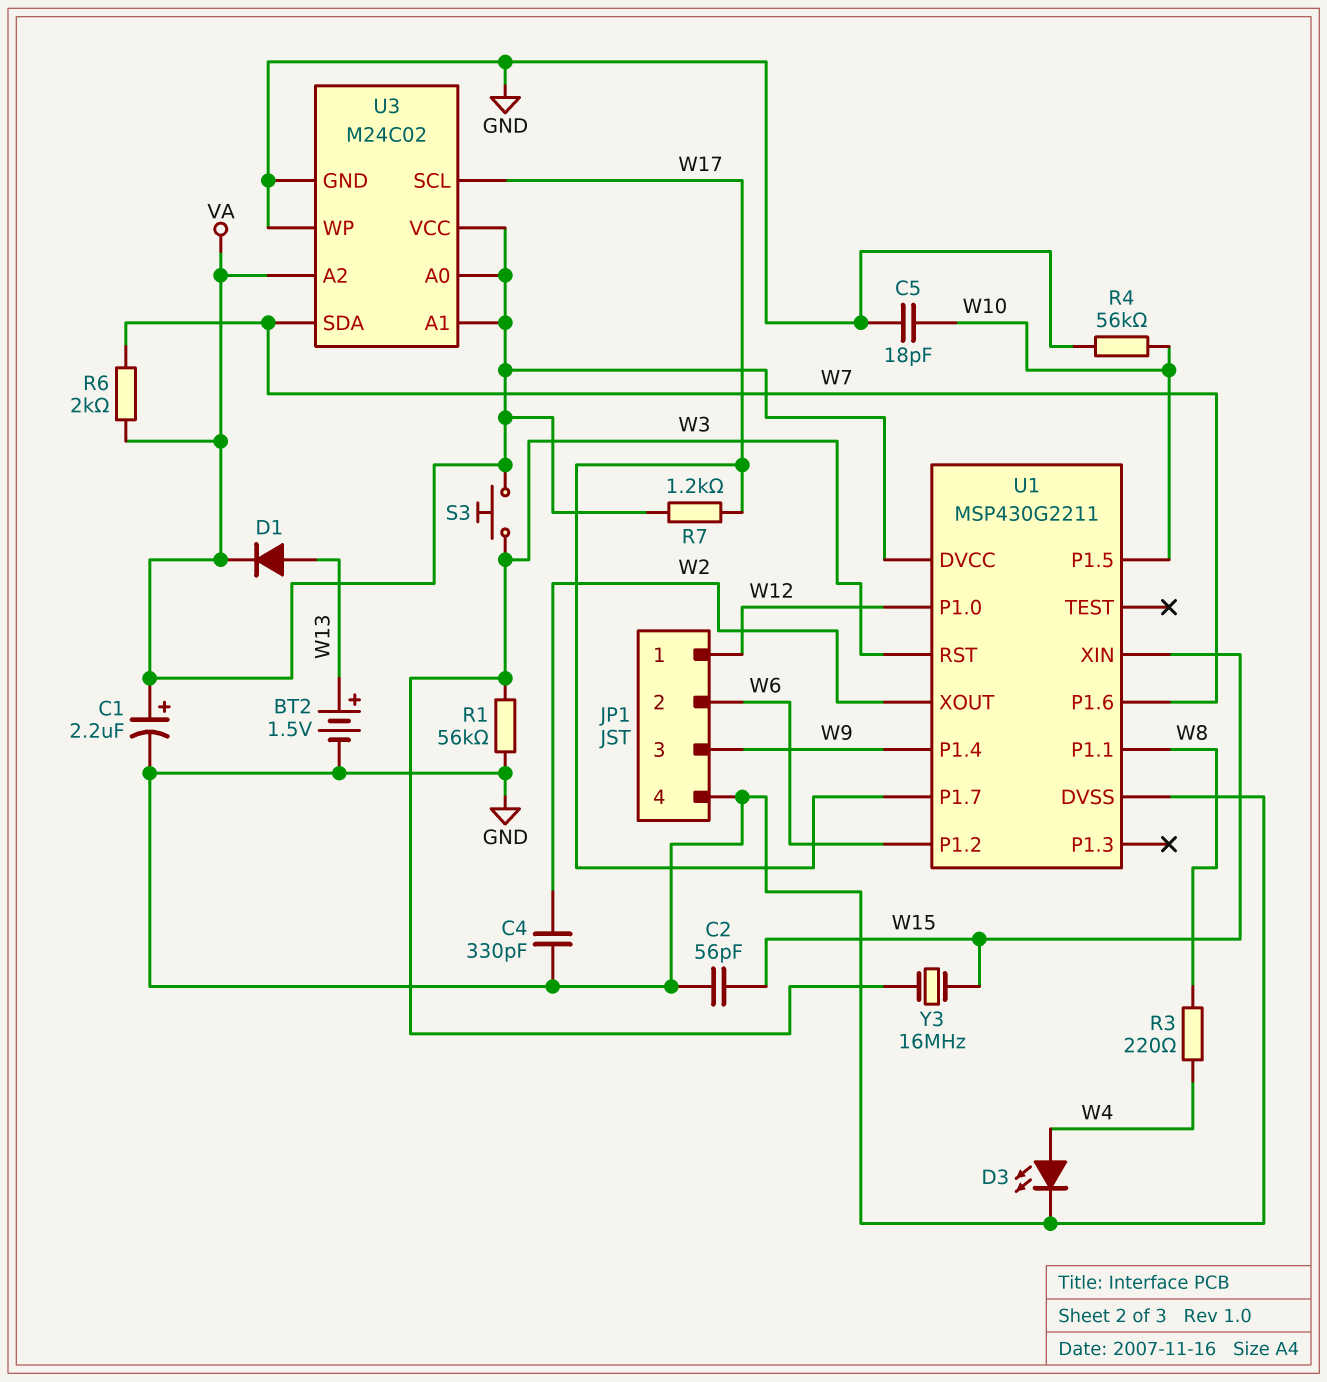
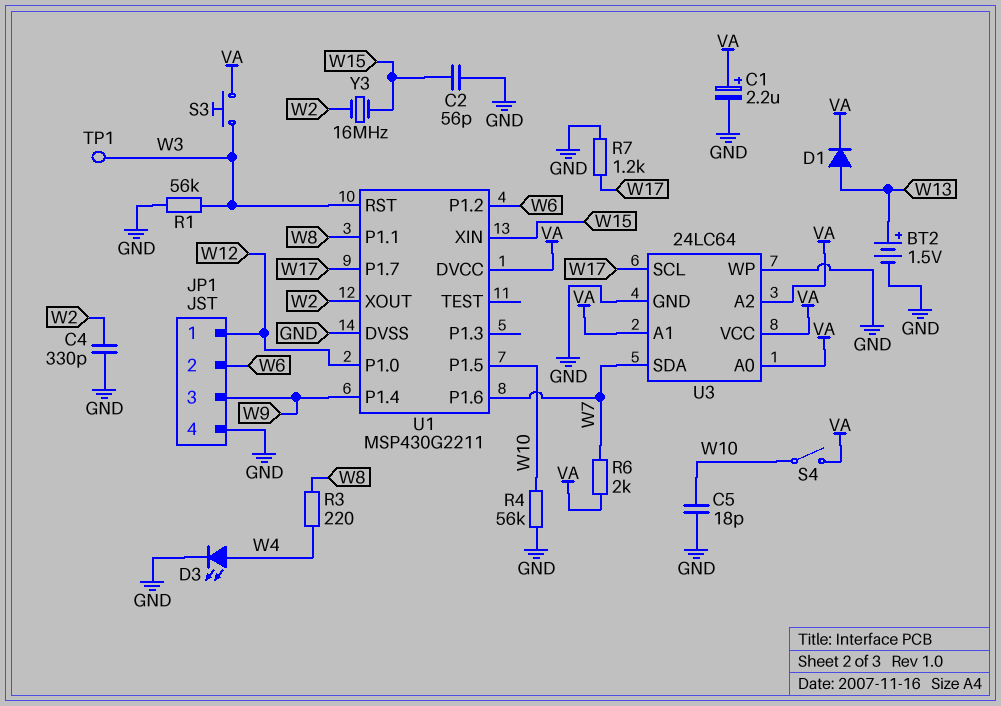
R7: 1.2k (VA, W17) -> 1.2k (GND, W17)
S4: none -> switch (VA, W10)
TP1: none -> test point (W3)
U3: M24C02 -> 24LC64
Y3: 16MHz (W3, W15) -> 16MHz (W2, W15)

